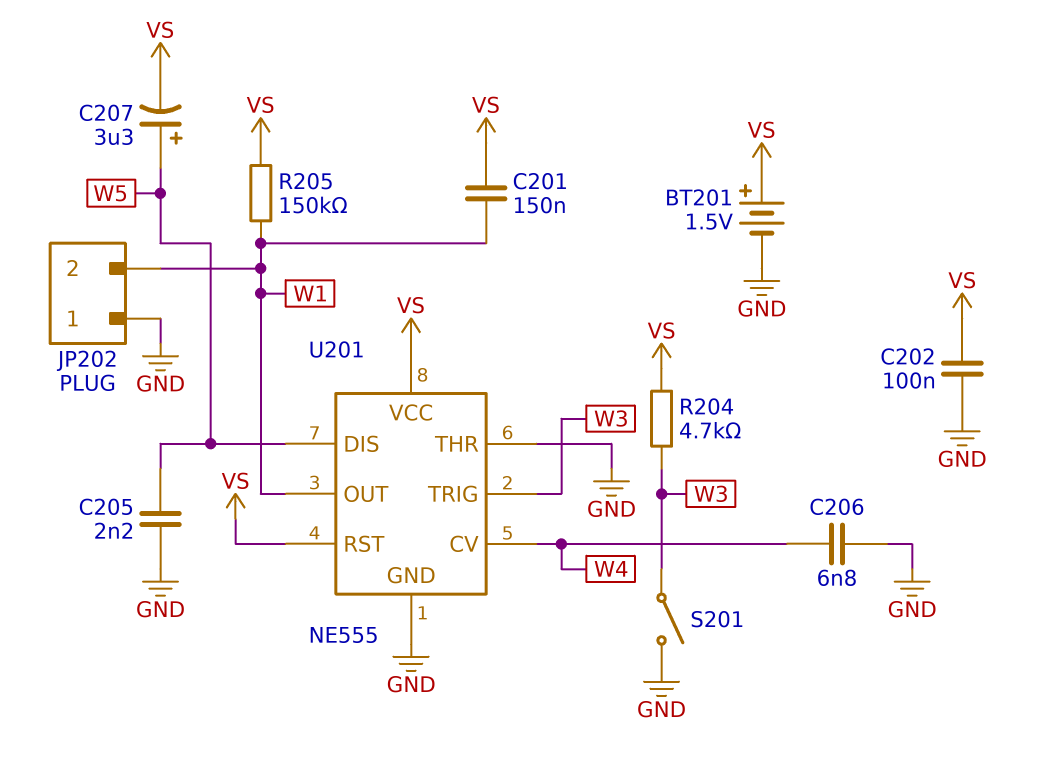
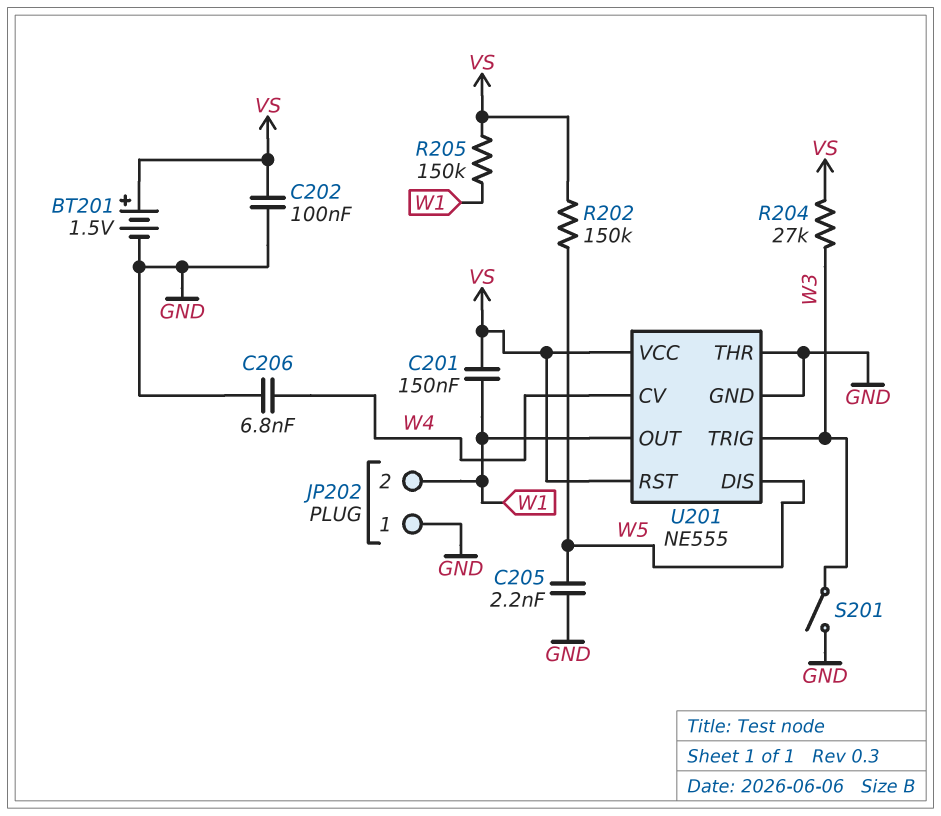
C207: 3.3uF (plus W5, minus VS) -> none
R202: none -> 150k (VS, W5)
R204: 4.7k (VS, W3) -> 27k (VS, W3)

